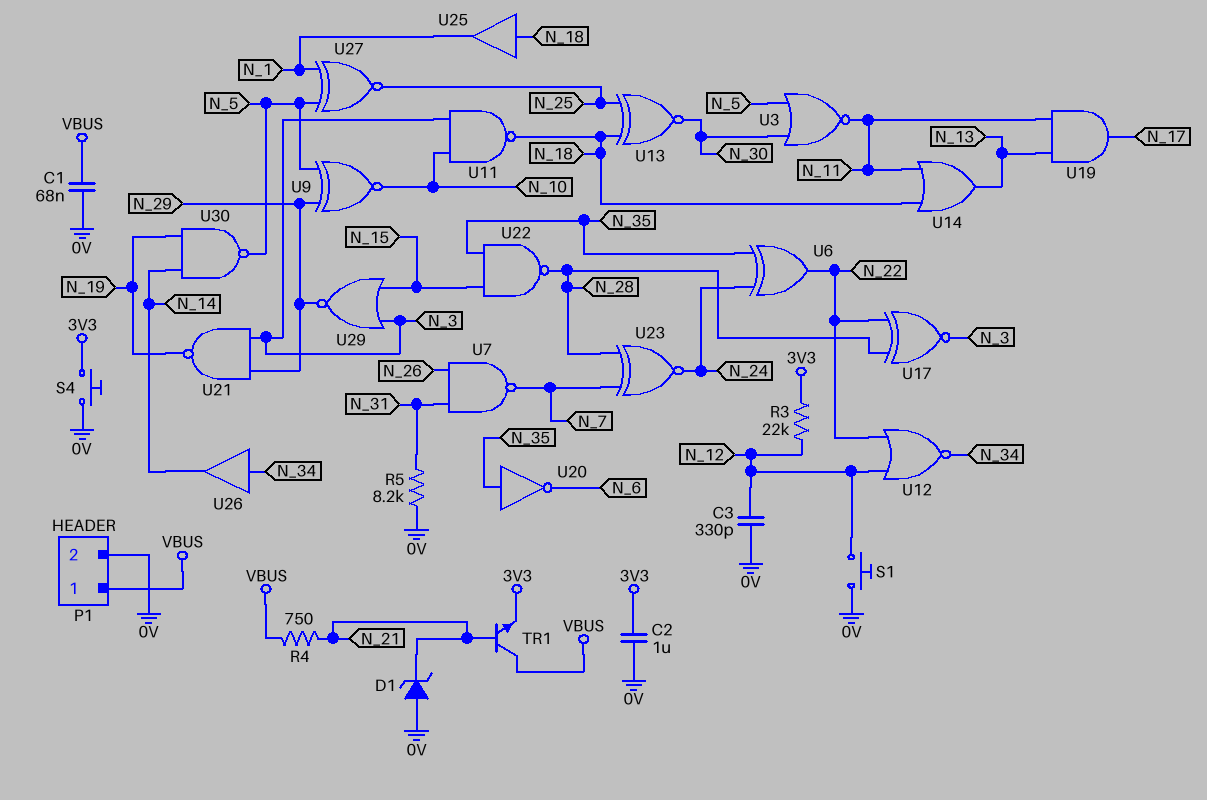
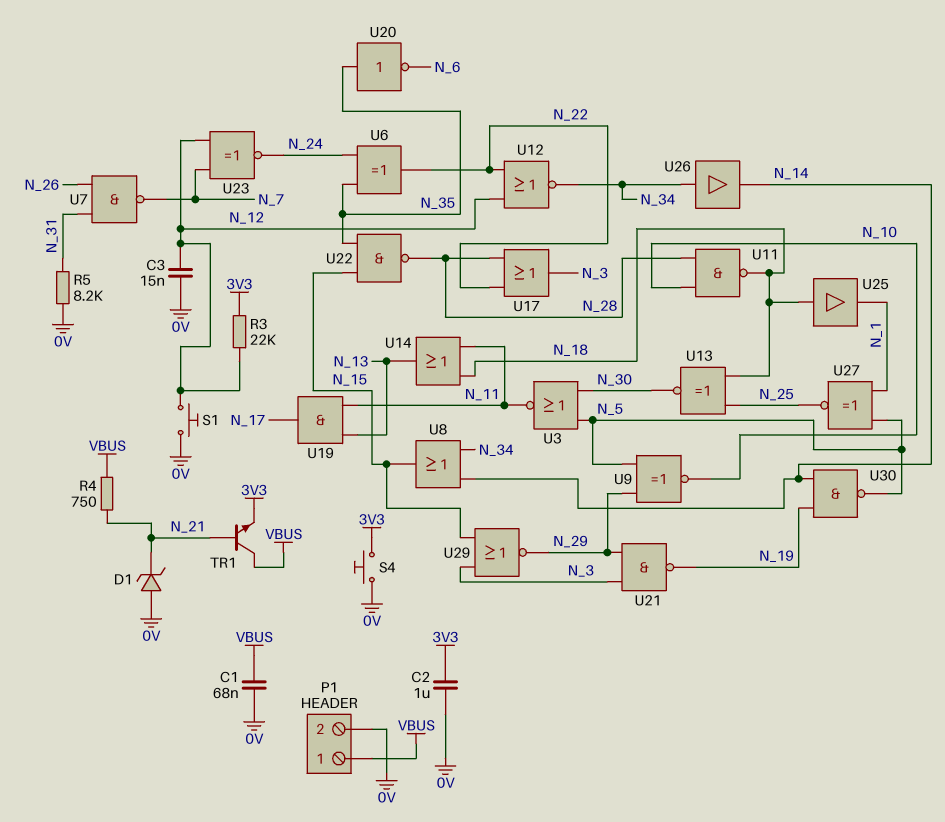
C3: 330pF (0V, N_12) -> 15nF (0V, N_12)
U8: none -> OR (in N_14, in N_34, out N_15)
U11: NAND (in N_3, in N_10, out N_18) -> NAND (in N_10, in N_28, out N_18)
U17: XNOR (in N_22, in N_28, out N_3) -> OR (in N_22, in N_28, out N_3)
U23: XNOR (in N_7, in N_28, out N_24) -> XNOR (in N_7, in N_12, out N_24)

